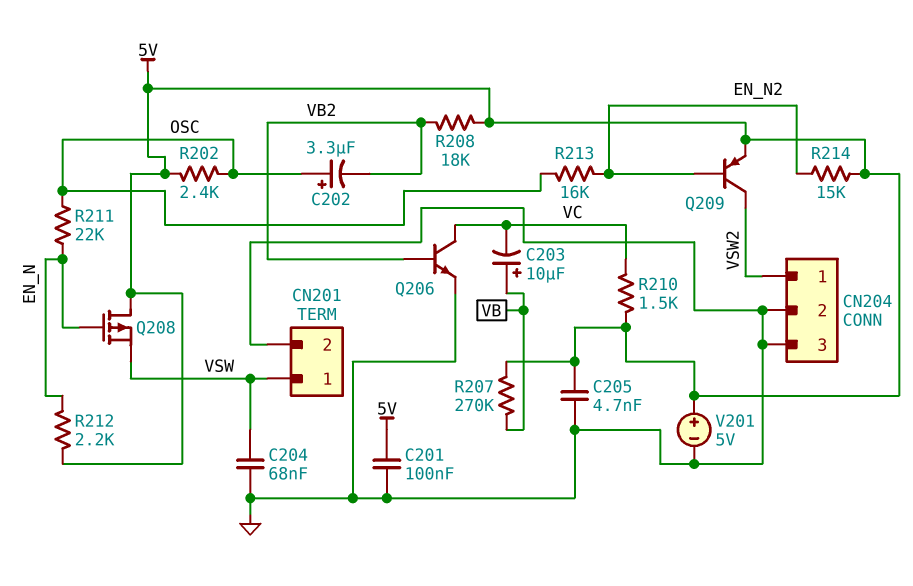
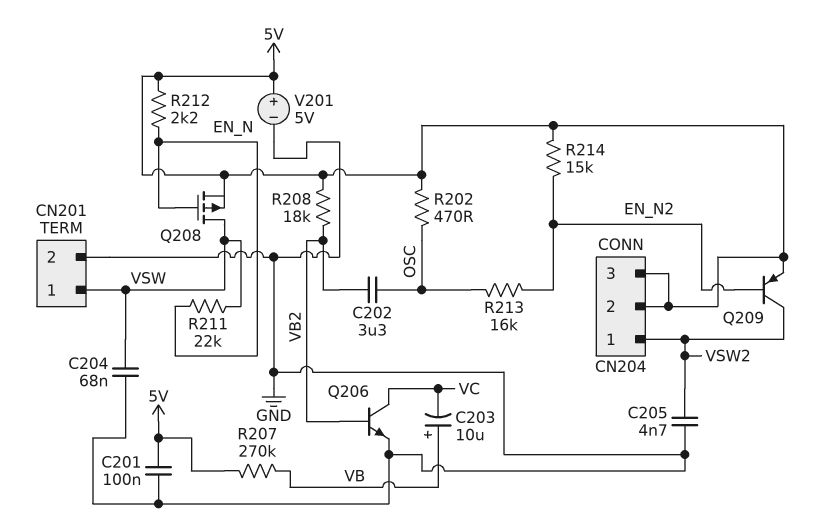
C202: 3.3uF (plus OSC, minus VB2) -> 3.3uF (OSC, VB2)
C205: 4.7nF (5V, GND) -> 4.7nF (GND, VSW2)
CN204 pin 2: GND -> 5V
CN204 pin 3: GND -> 5V
Q208: PMOS (G EN_N, D 5V, S VSW) -> PMOS (G EN_N, D VSW, S 5V)
R202: 2.4k (5V, OSC) -> 470 (5V, OSC)
R210: 1.5k (5V, VC) -> none
R211: 22k (EN_N, OSC) -> 22k (EN_N, VSW)

